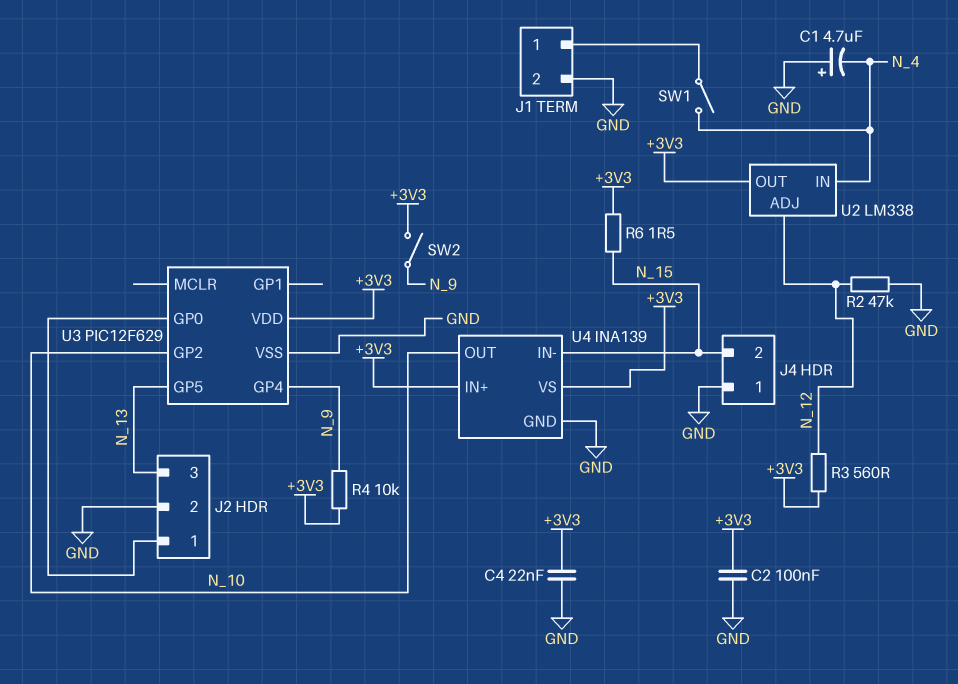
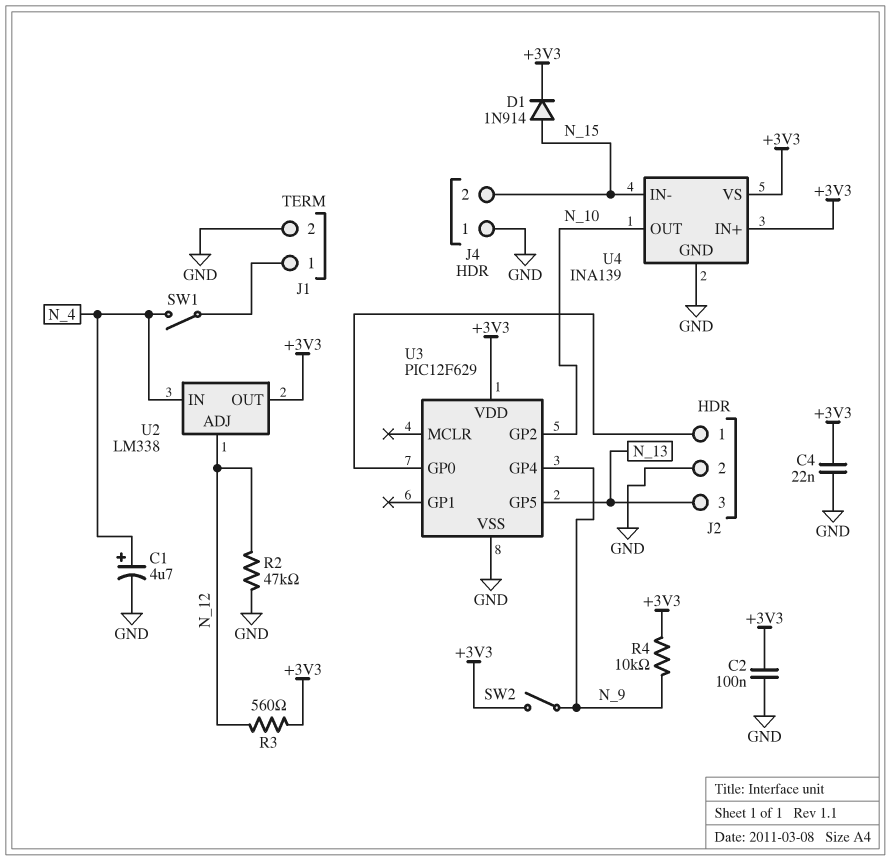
C1: 4.7uF (plus GND, minus N_4) -> 4.7uF (plus N_4, minus GND)
D1: none -> diode 1N914 (A N_15, K +3V3)
R6: 1.5 (+3V3, N_15) -> none

